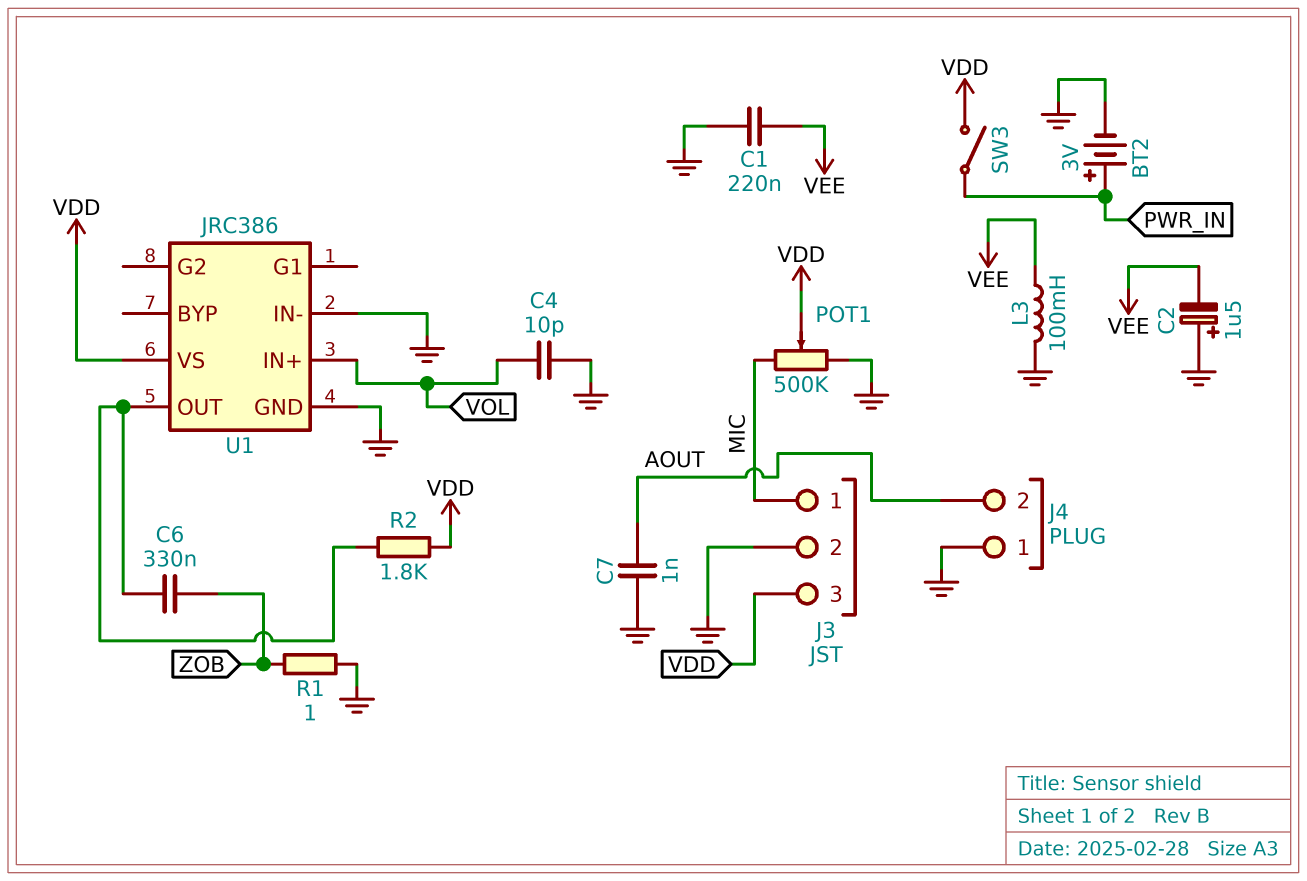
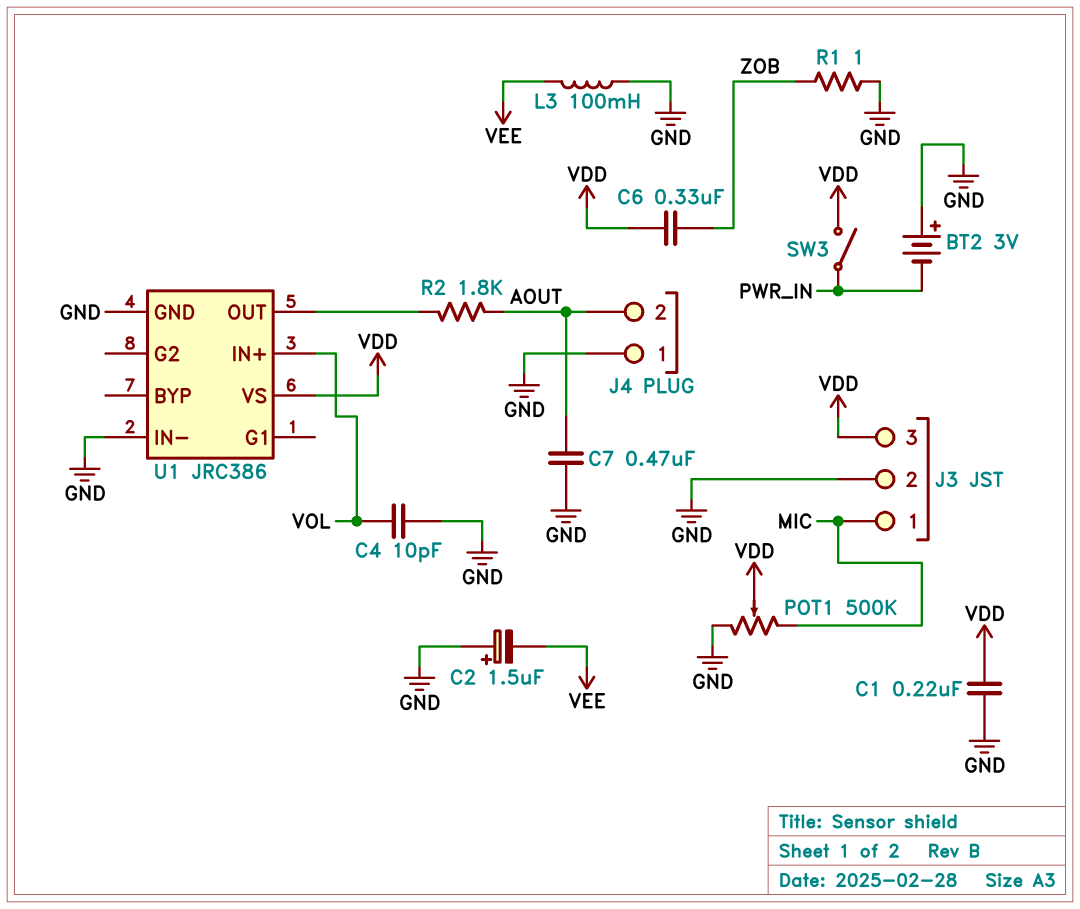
BT2: 3V (plus PWR_IN, minus GND) -> 3V (plus GND, minus PWR_IN)
C1: 220nF (GND, VEE) -> 220nF (GND, VDD)
C6: 330nF (U1/OUT, ZOB) -> 330nF (VDD, ZOB)
C7: 1nF (AOUT, GND) -> 470nF (AOUT, GND)
R2: 1.8k (U1/OUT, VDD) -> 1.8k (AOUT, U1/OUT)

